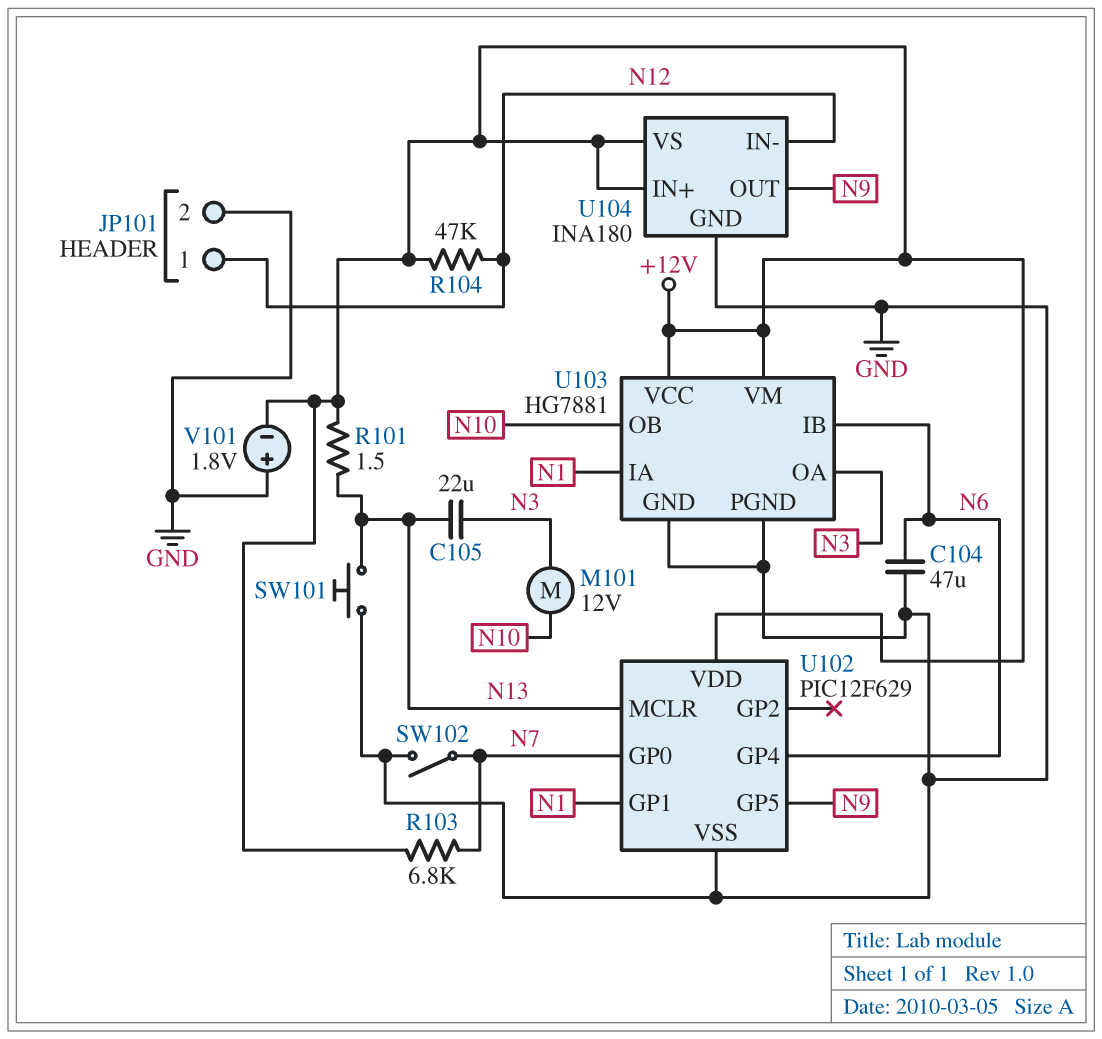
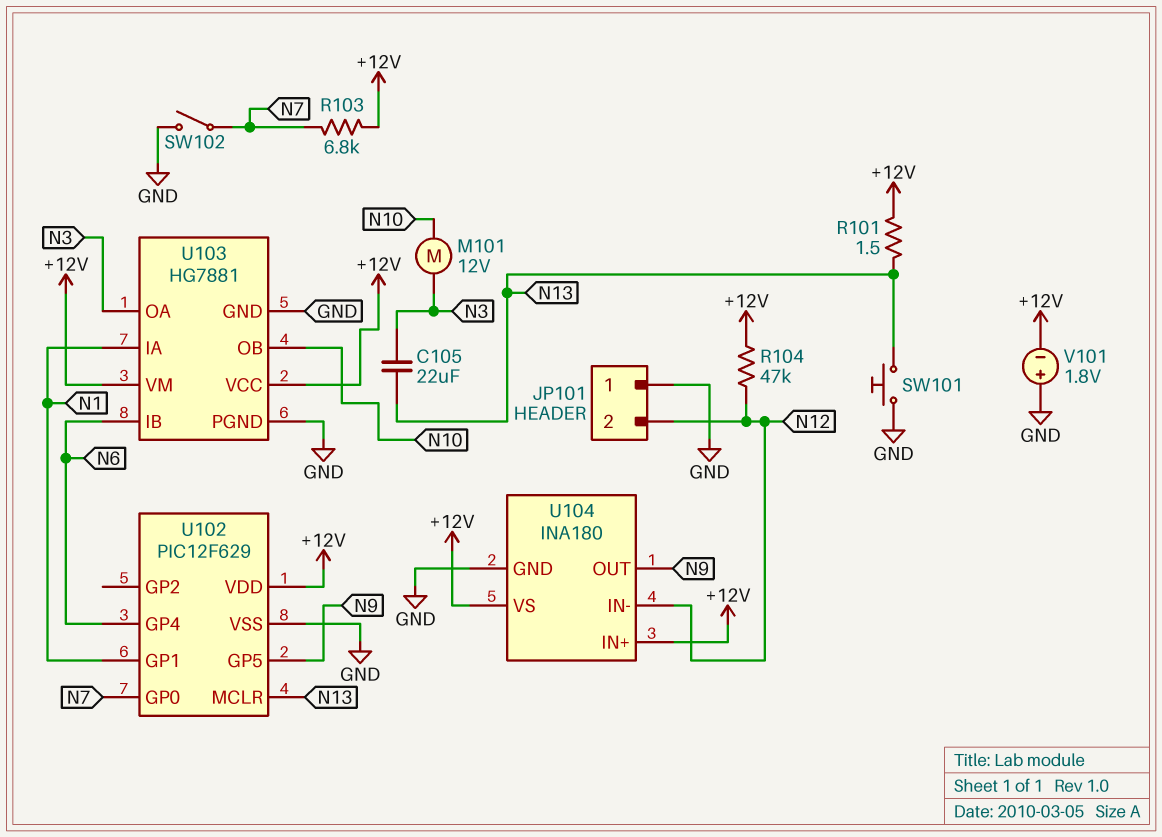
C104: 47uF (GND, N6) -> none
JP101 pin 1: N12 -> GND
JP101 pin 2: GND -> N12

